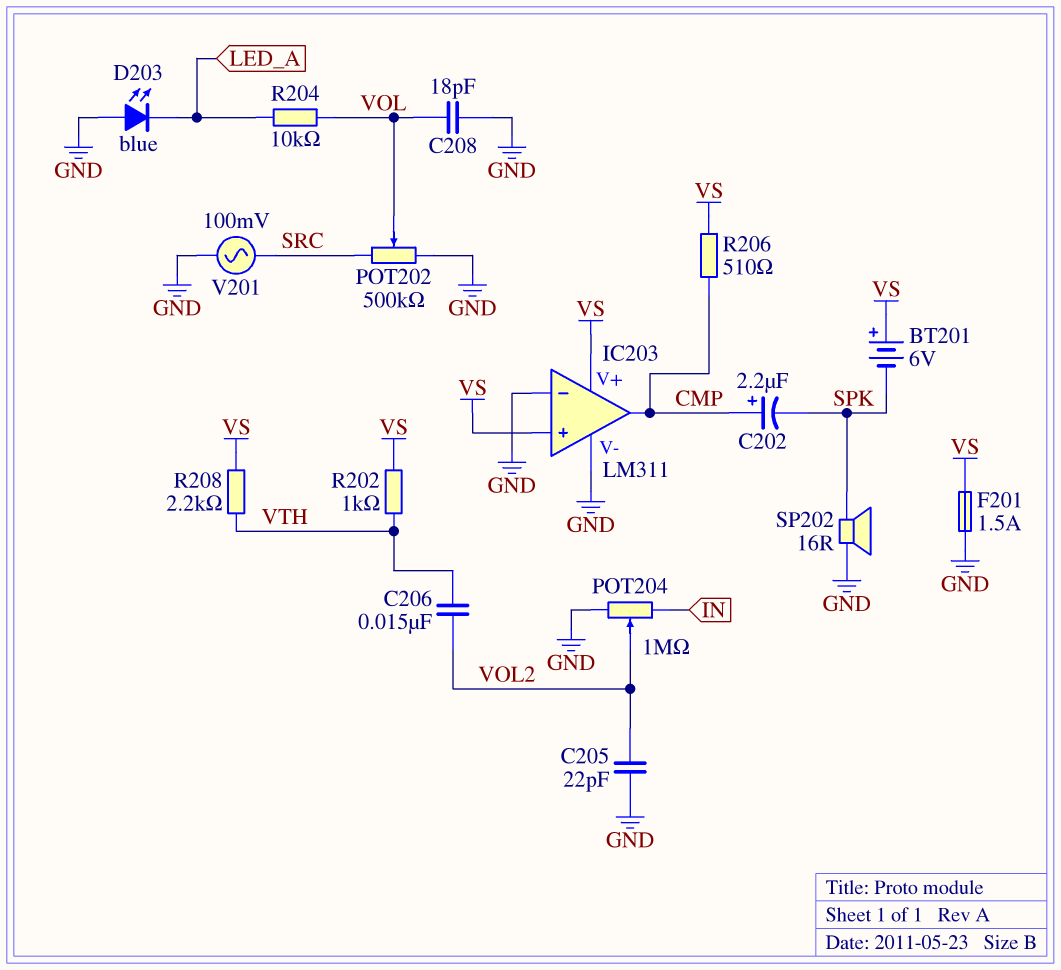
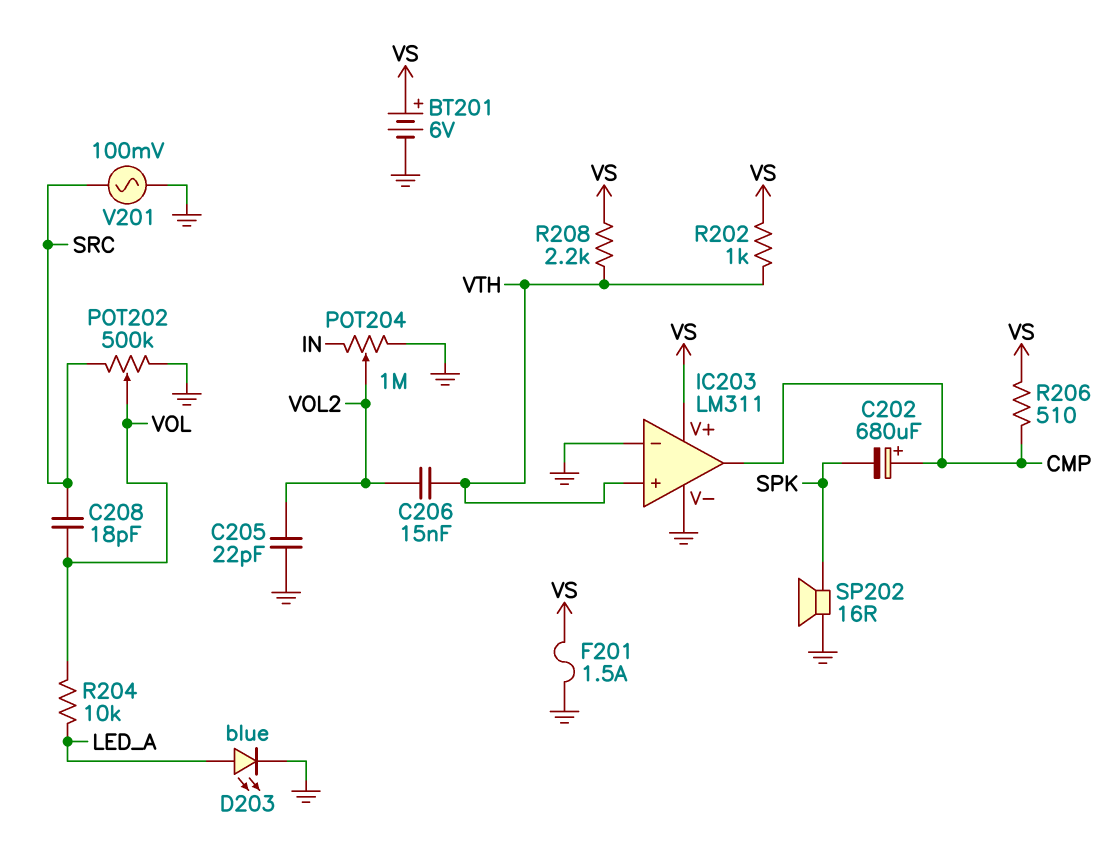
BT201: 6V (plus VS, minus SPK) -> 6V (plus VS, minus GND)
C202: 2.2uF (plus CMP, minus SPK) -> 680uF (plus CMP, minus SPK)
C208: 18pF (GND, VOL) -> 18pF (SRC, VOL)
D203: LED blue (A GND, K LED_A) -> LED blue (A LED_A, K GND)
IC203 pin in+: VS -> VTH

